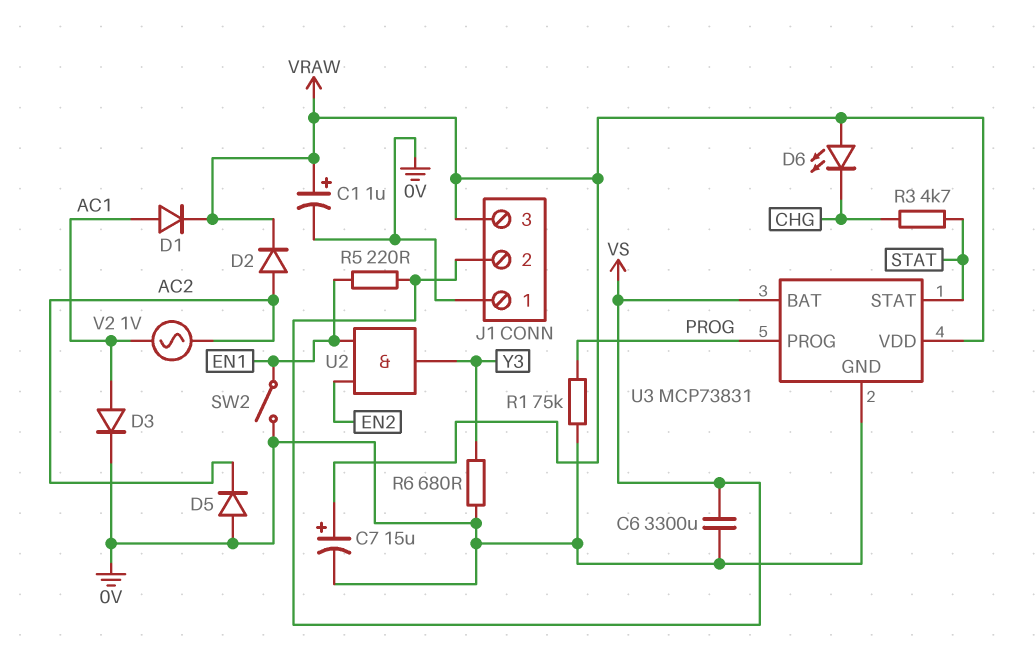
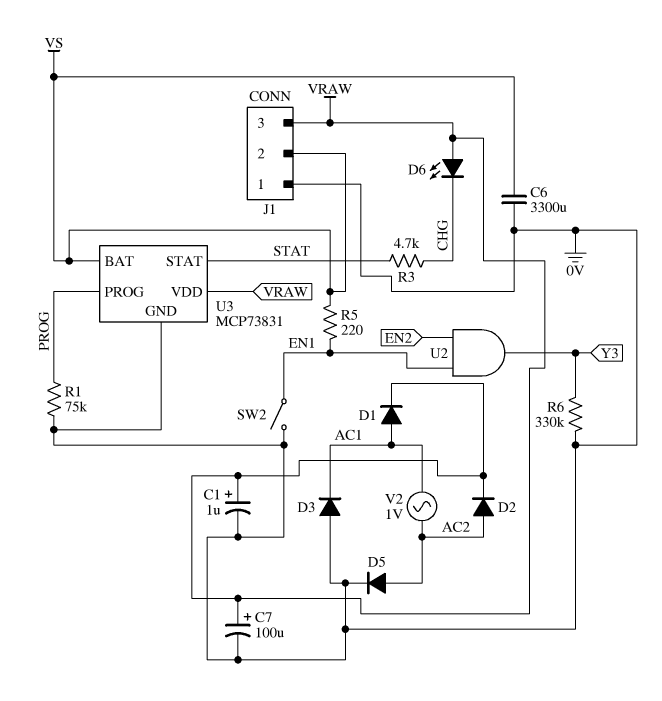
C7: 15uF (plus VRAW, minus 0V) -> 100uF (plus VRAW, minus 0V)
D3: diode (A AC1, K 0V) -> diode (A 0V, K AC1)
D5: diode (A 0V, K AC2) -> diode (A AC2, K 0V)
R6: 680 (0V, Y3) -> 330k (0V, Y3)

